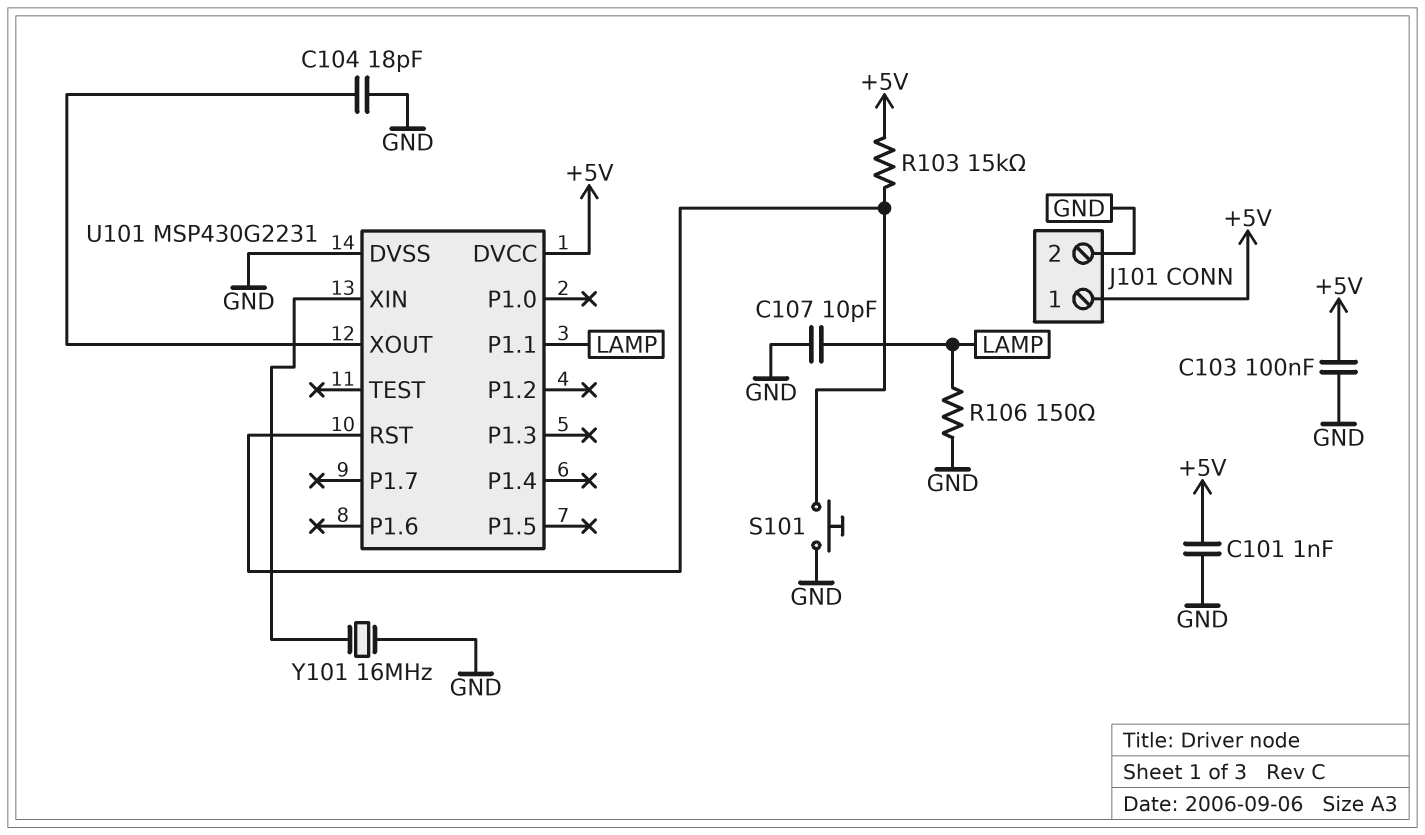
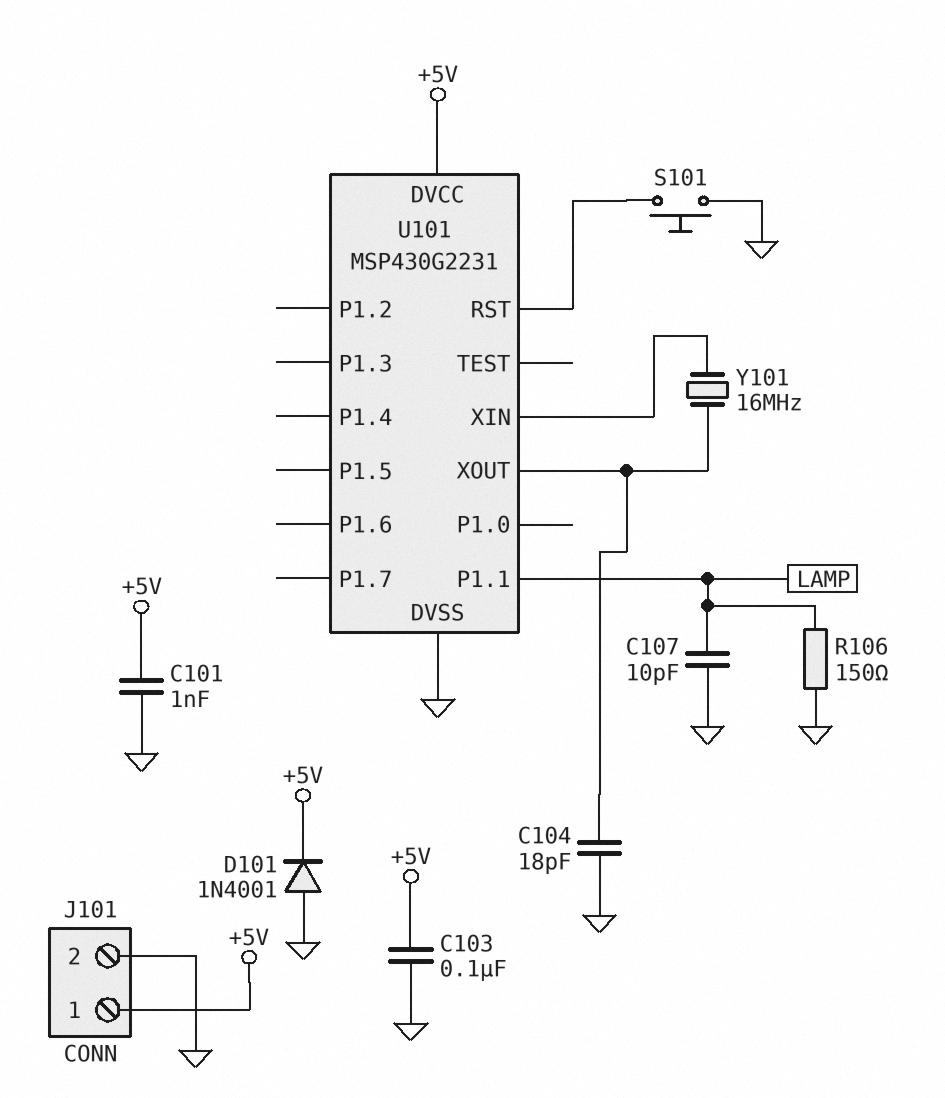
D101: none -> diode 1N4001 (A GND, K +5V)
R103: 15k (+5V, U101/RST) -> none
Y101: 16MHz (GND, U101/XIN) -> 16MHz (U101/XIN, U101/XOUT)

